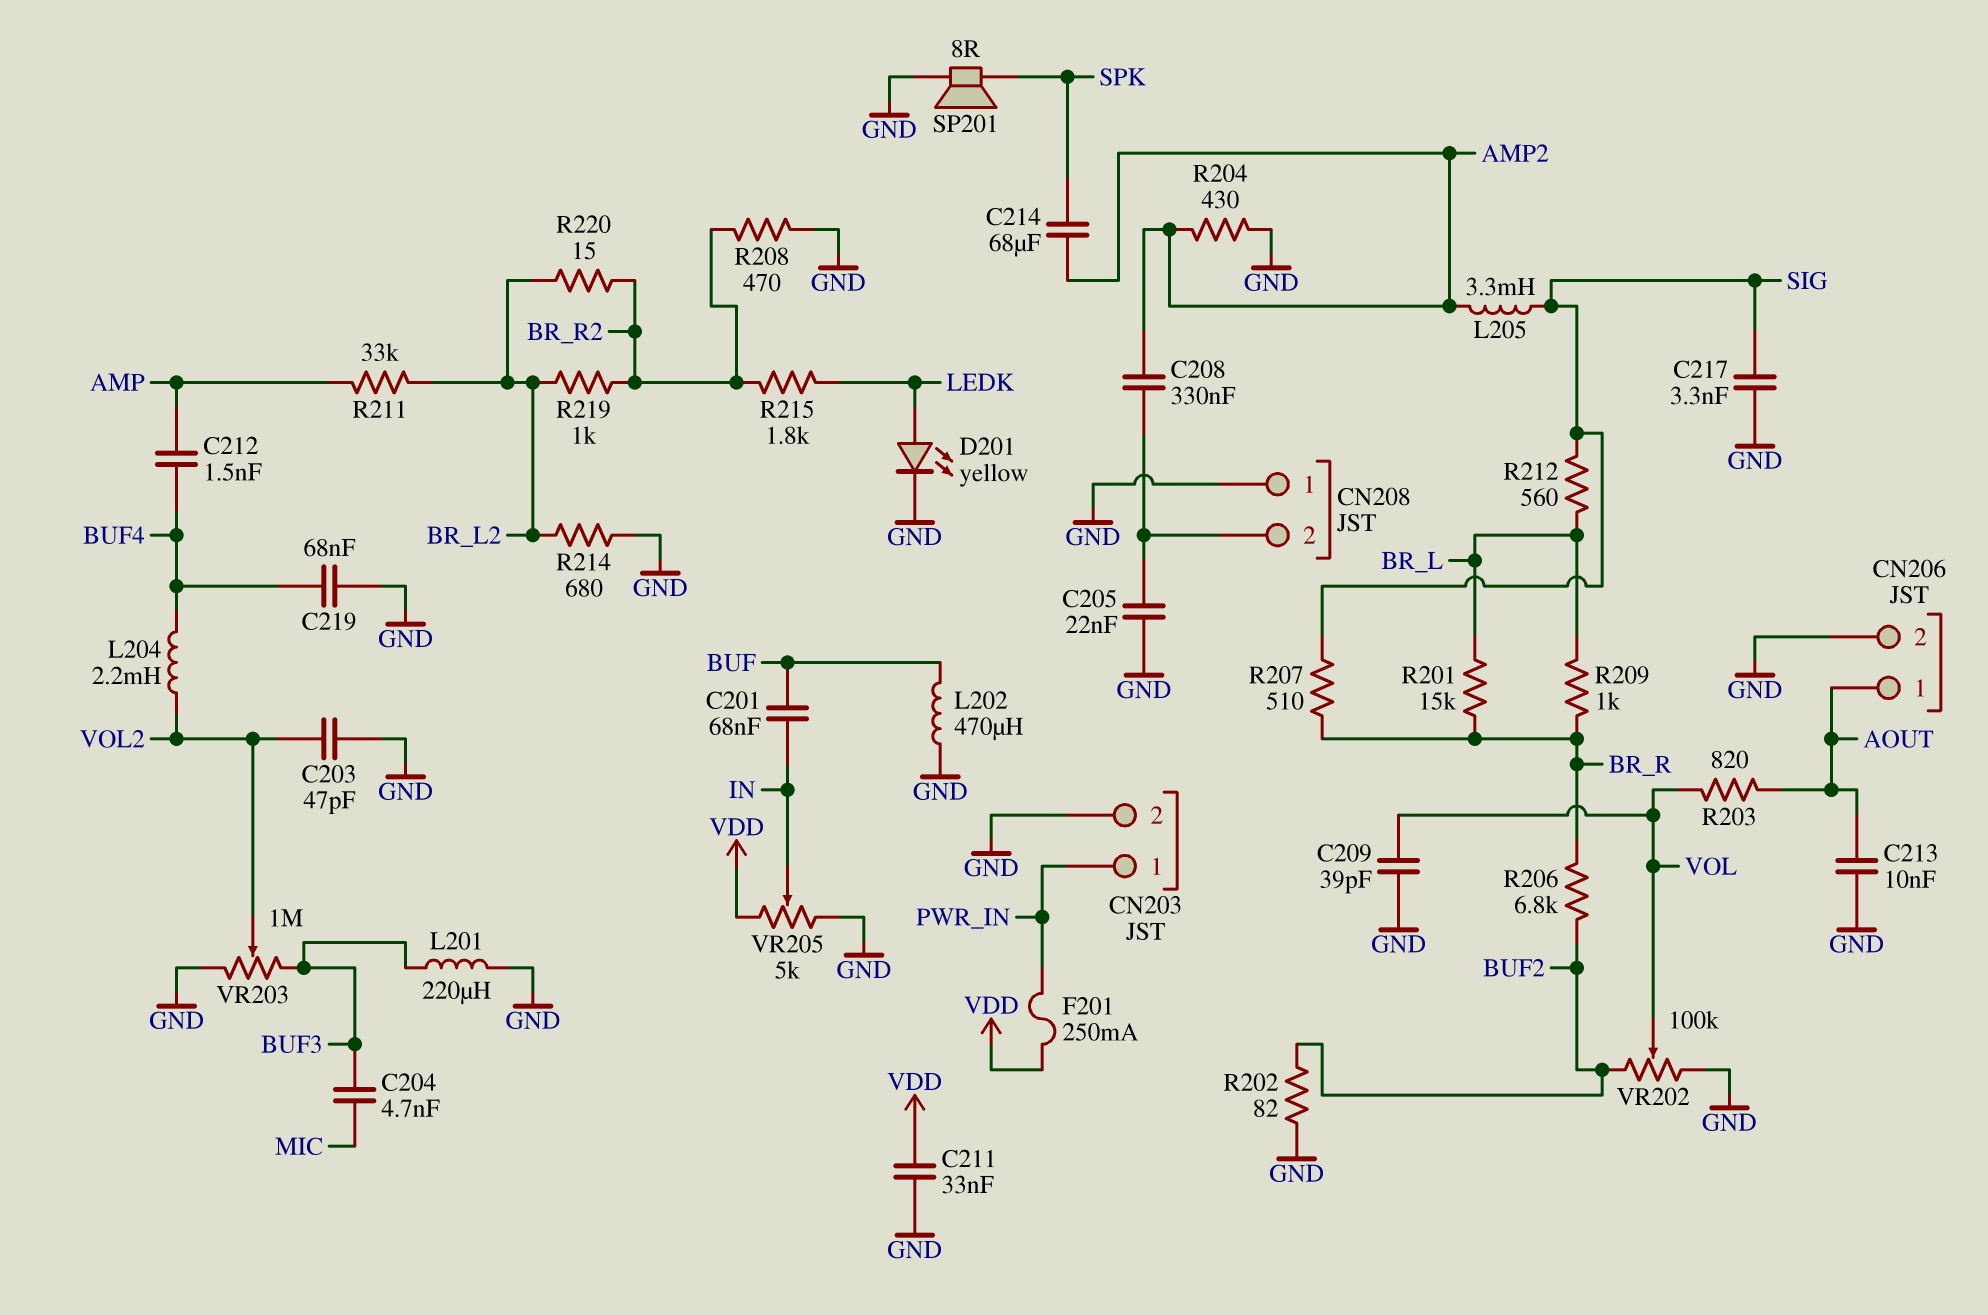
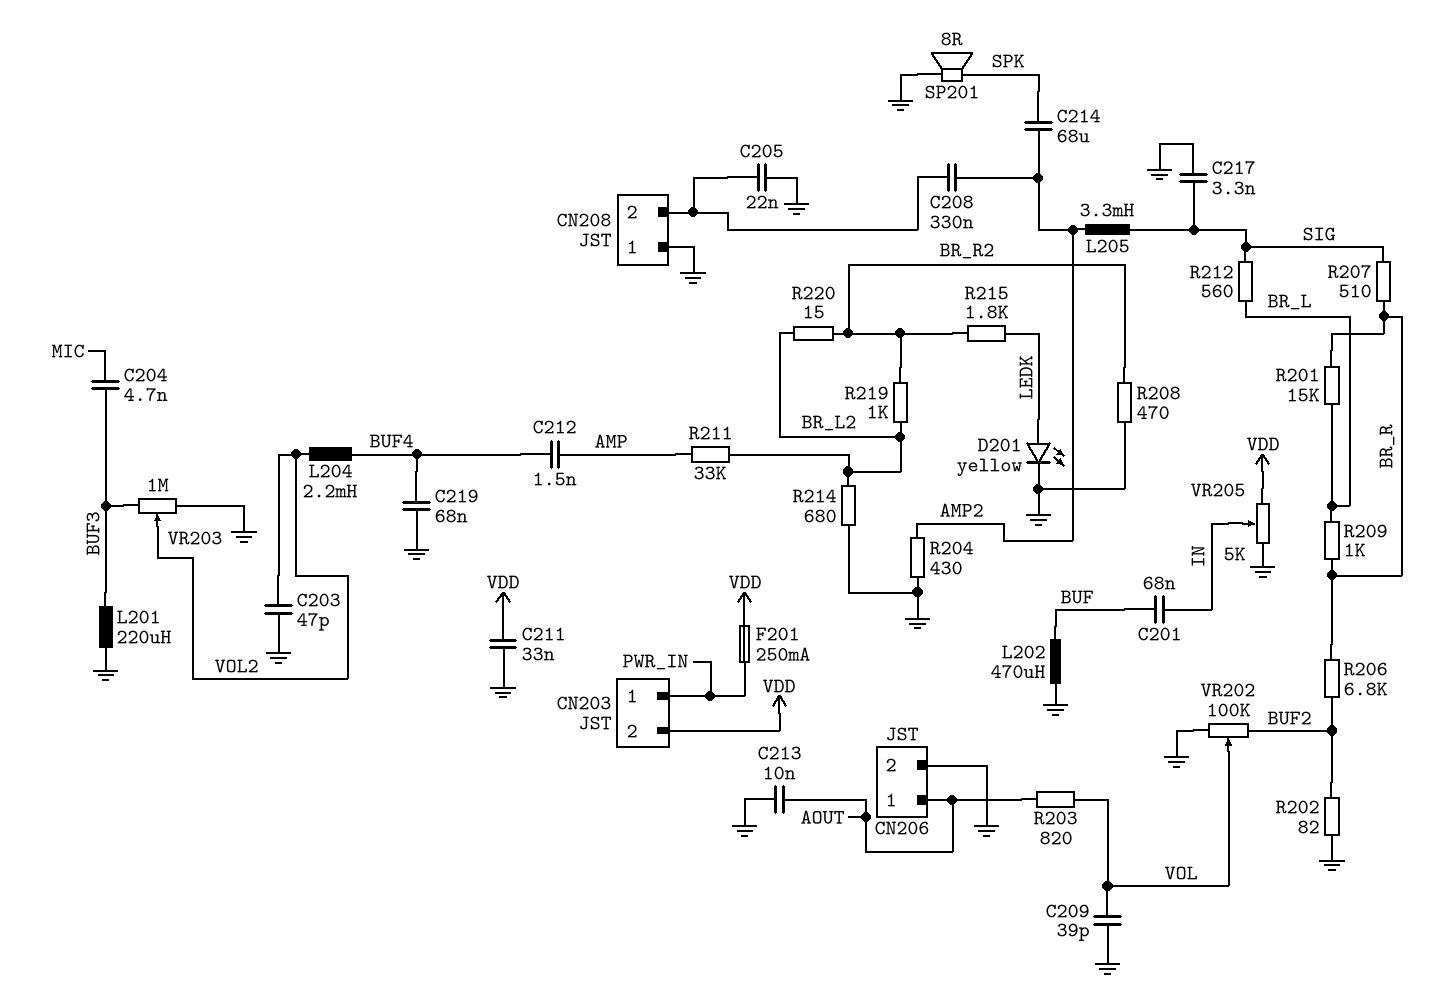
CN203 pin 2: GND -> VDD

